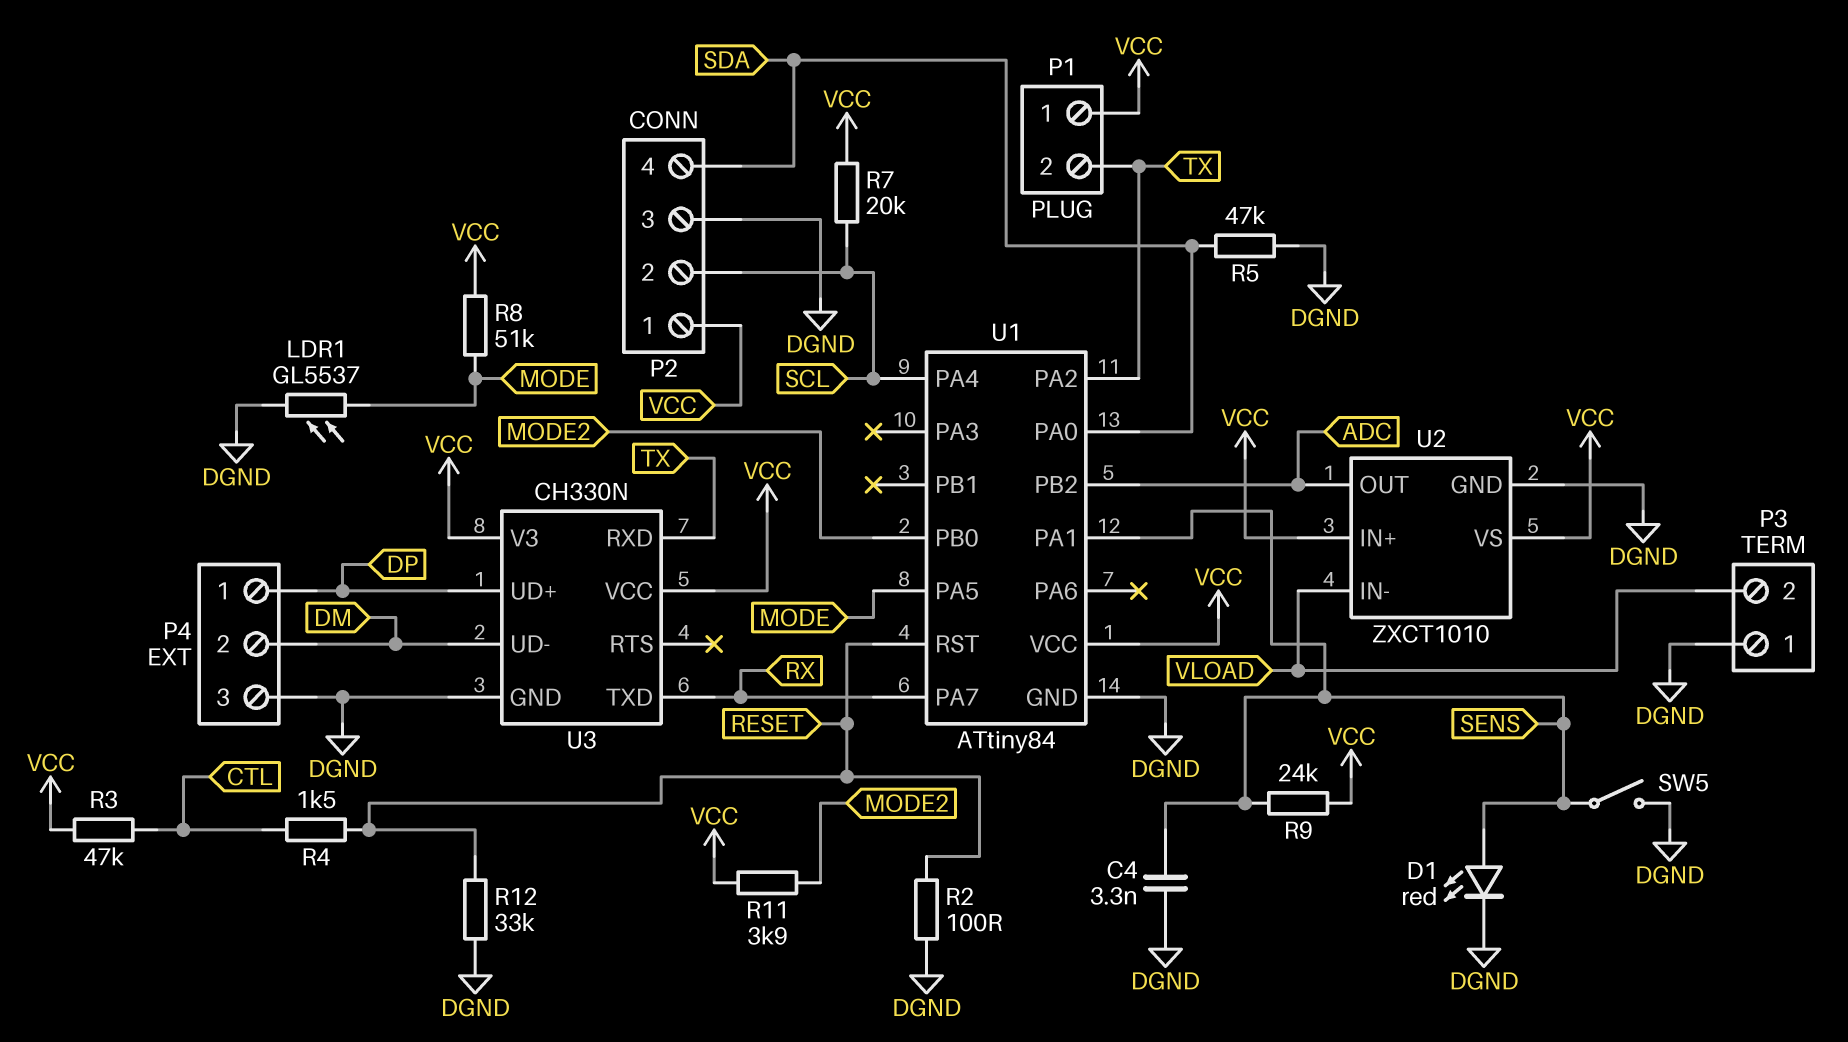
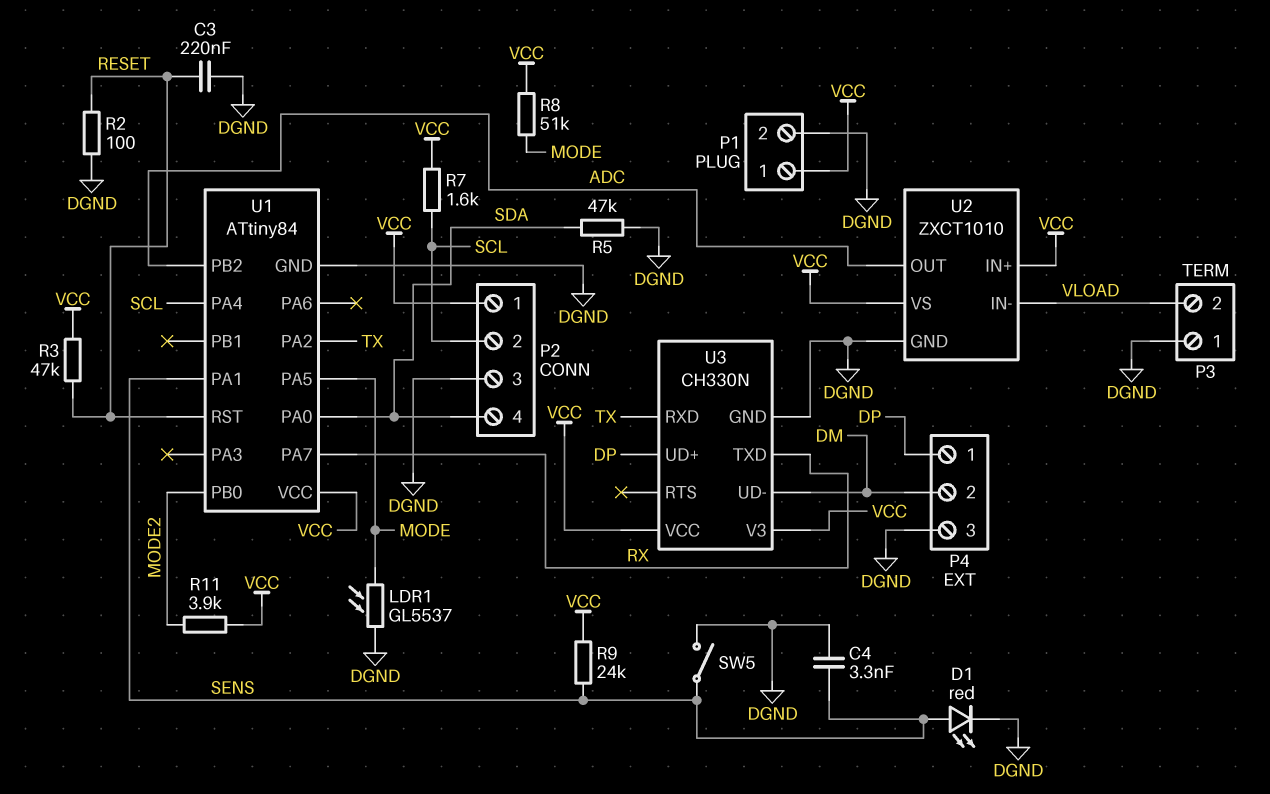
C3: none -> 220nF (DGND, RESET)
P1 pin 2: TX -> DGND
R3: 47k (CTL, VCC) -> 47k (RESET, VCC)
R4: 1.5k (CTL, RESET) -> none
R7: 20k (SCL, VCC) -> 1.6k (SCL, VCC)
R12: 33k (DGND, RESET) -> none

